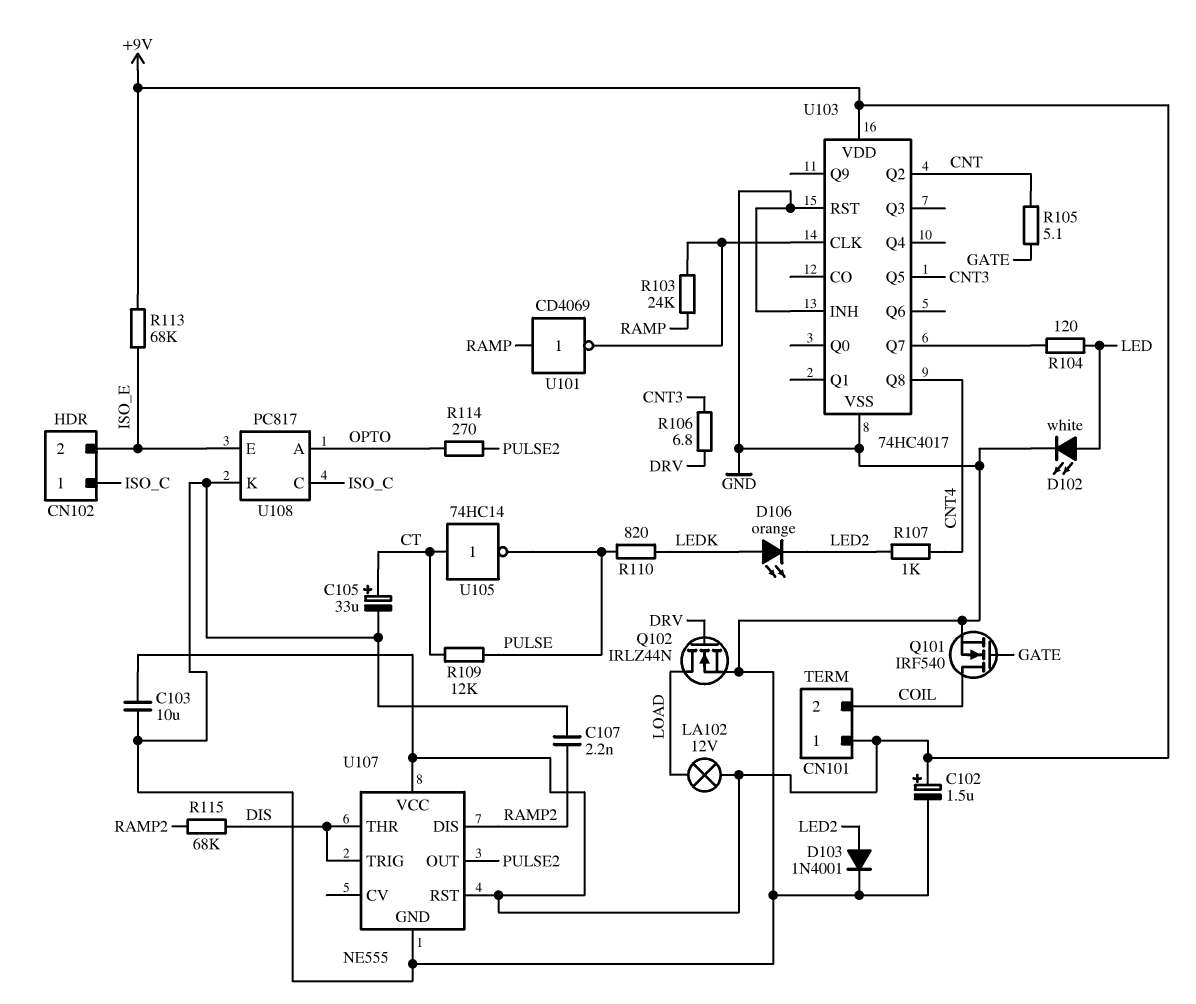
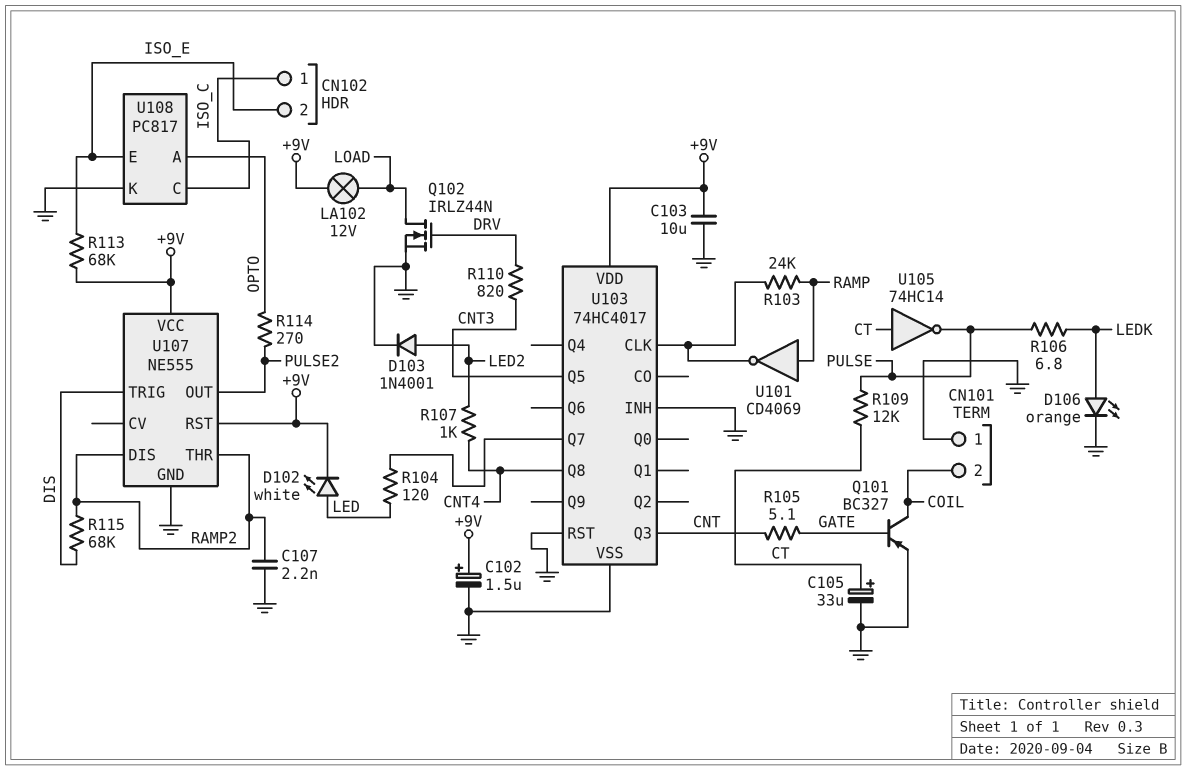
CN101 pin 1: +9V -> GND
D102: LED white (A LED, K GND) -> LED white (A LED, K +9V)
D106: LED orange (A LEDK, K LED2) -> LED orange (A LEDK, K GND)
Q101: NMOS IRF540 (G GATE, D COIL, S GND) -> PNP BC327 (B GATE, C COIL, E GND)
R106: 6.8 (CNT3, DRV) -> 6.8 (LEDK, PULSE)
R110: 820 (LEDK, PULSE) -> 820 (CNT3, DRV)
U103 pin Q2: CNT -> none
U103 pin Q3: none -> CNT
U107 pin THR: DIS -> RAMP2

